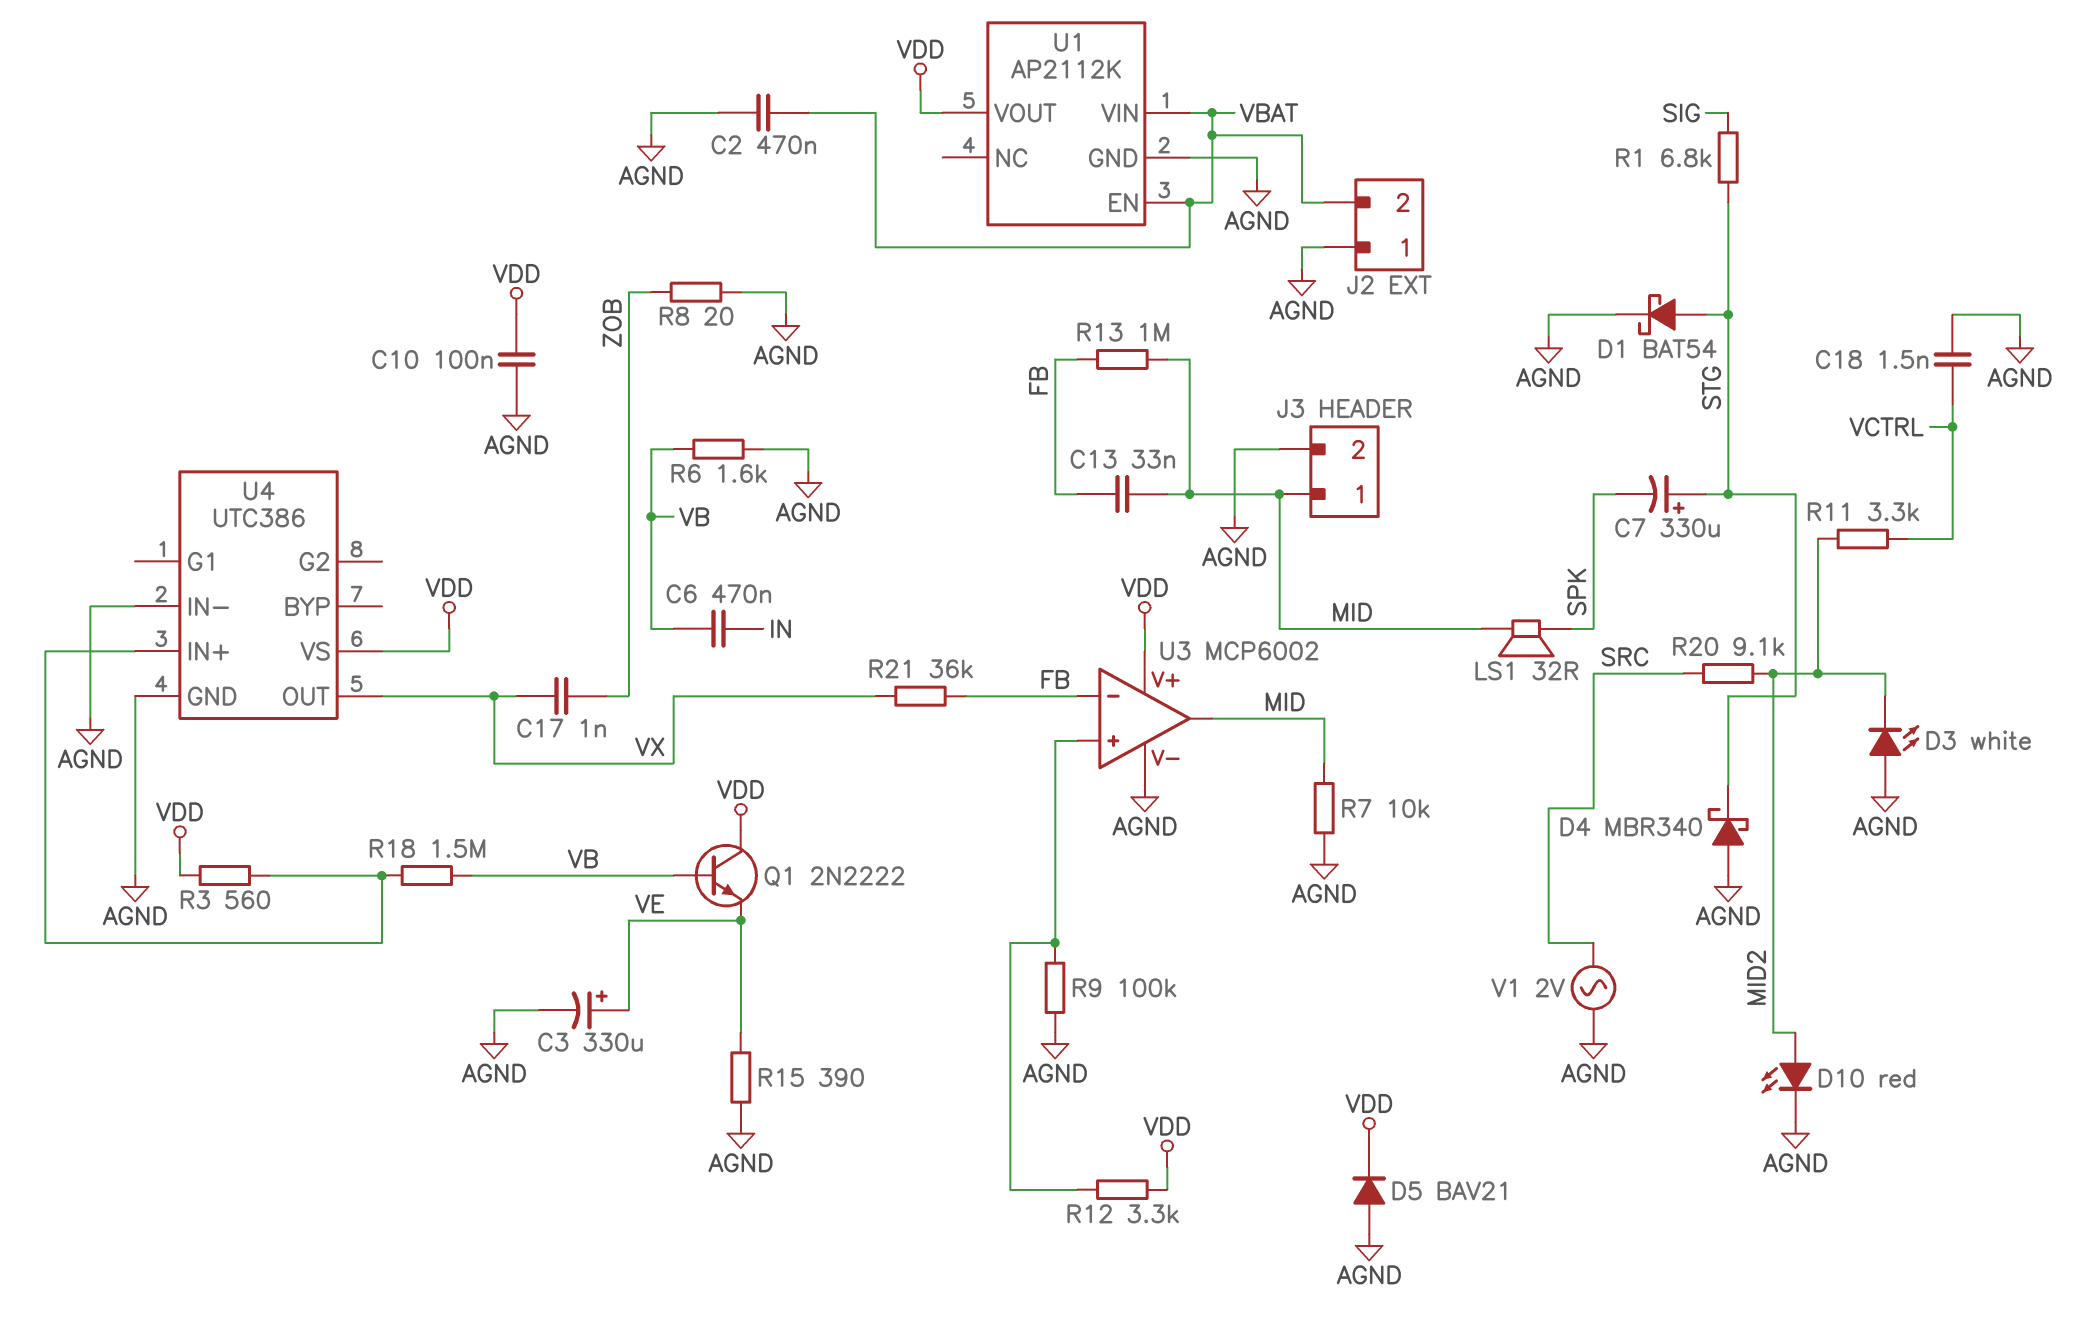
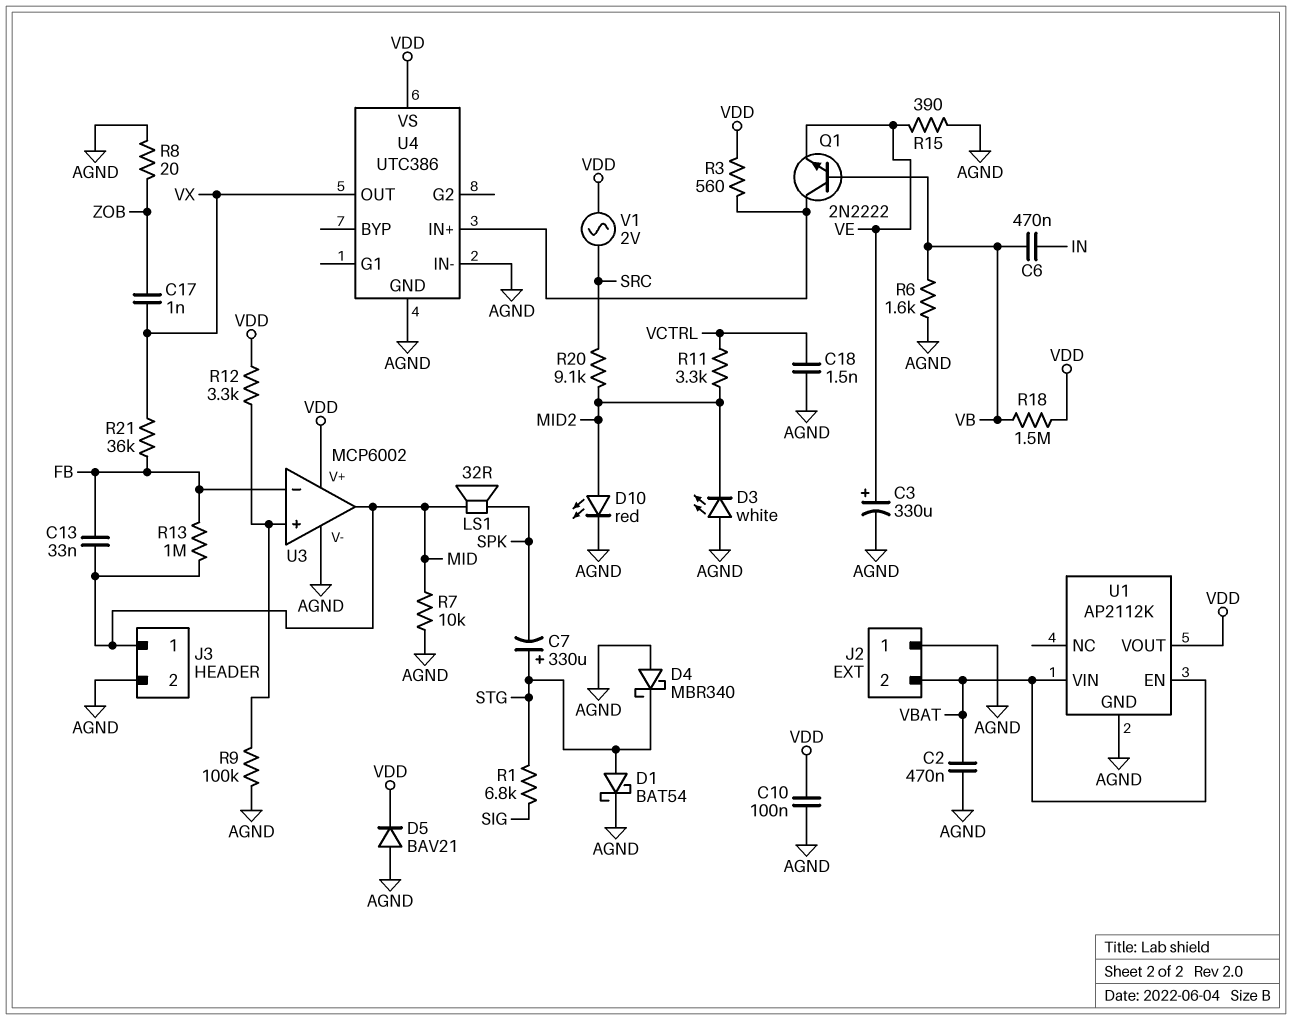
Q1: NPN 2N2222 (B VB, C VDD, E VE) -> NPN 2N2222 (B VB, C U4/IN+, E VE)
R18: 1.5M (U4/IN+, VB) -> 1.5M (VB, VDD)
V1: AC 2V (AGND, SRC) -> AC 2V (SRC, VDD)

